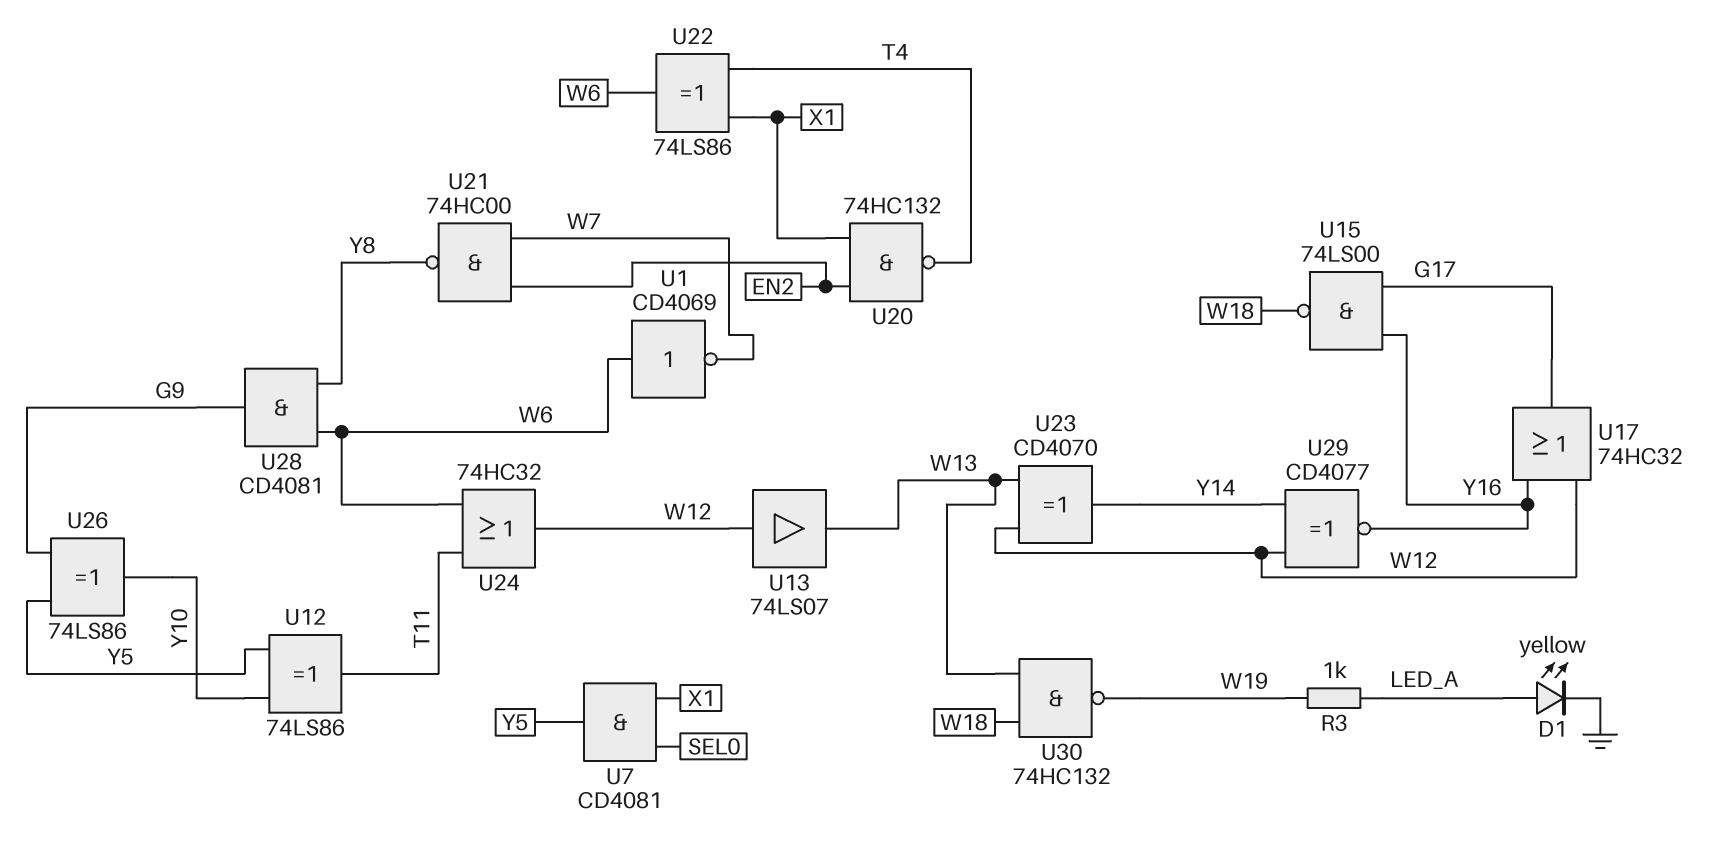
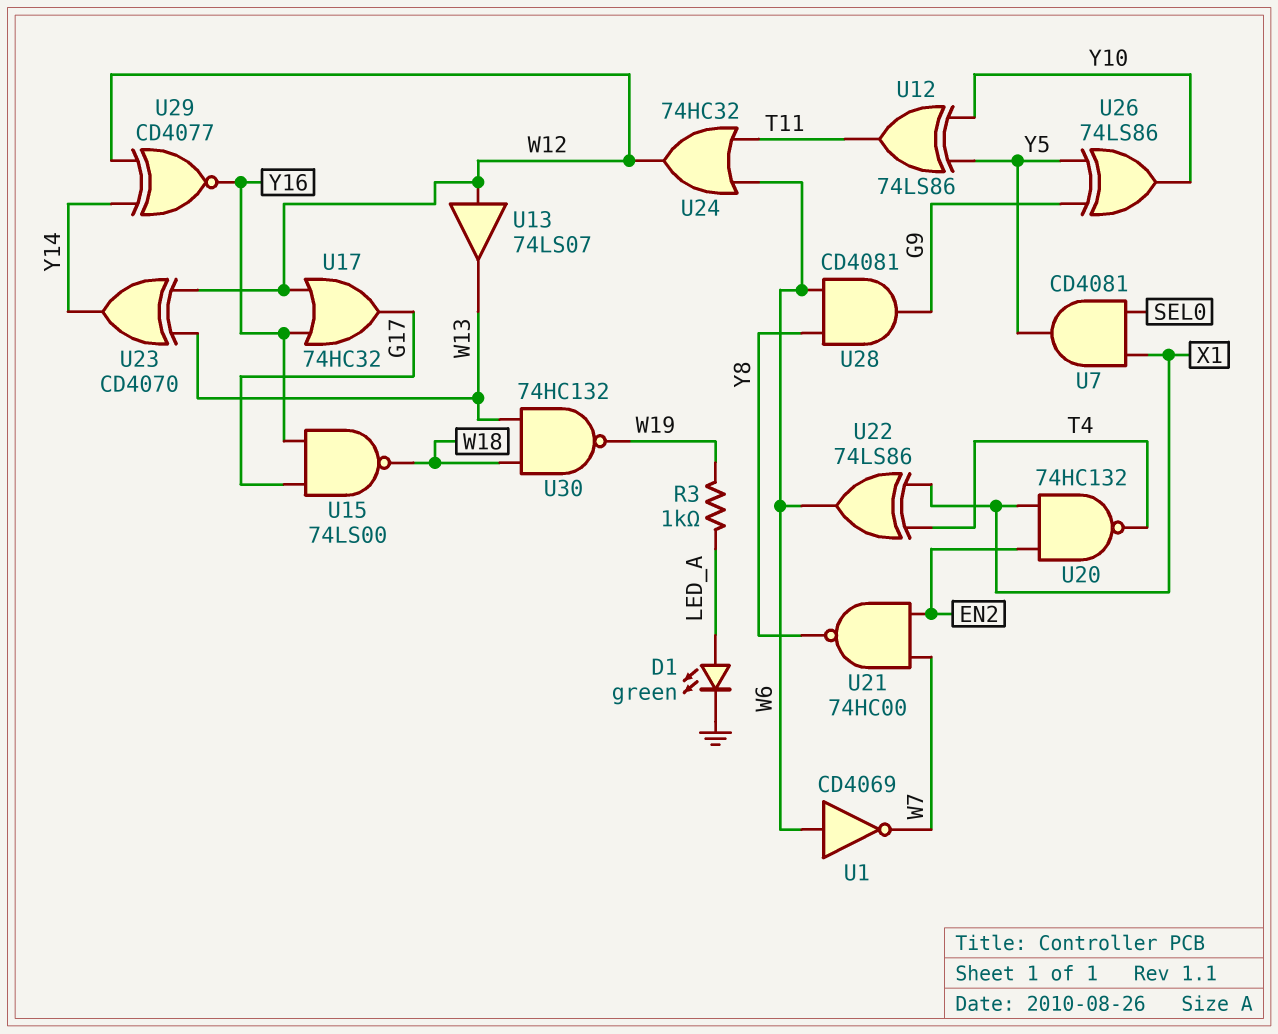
D1: LED yellow (A LED_A, K GND) -> LED green (A LED_A, K GND)

